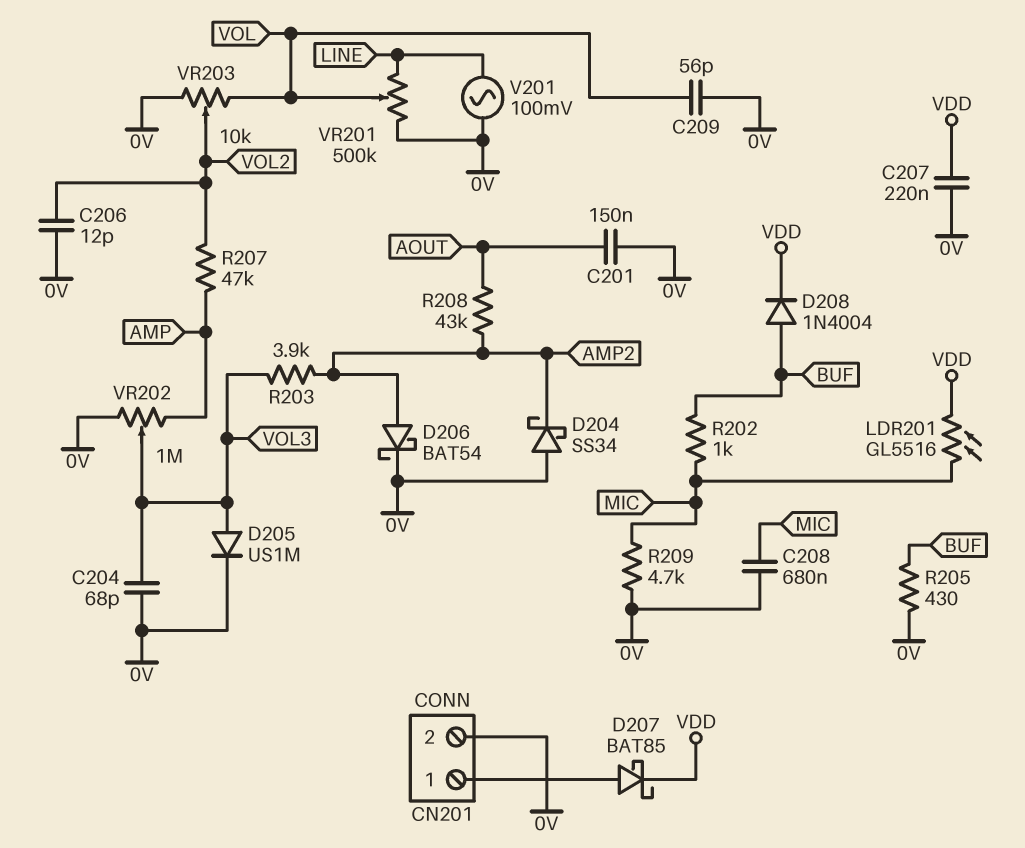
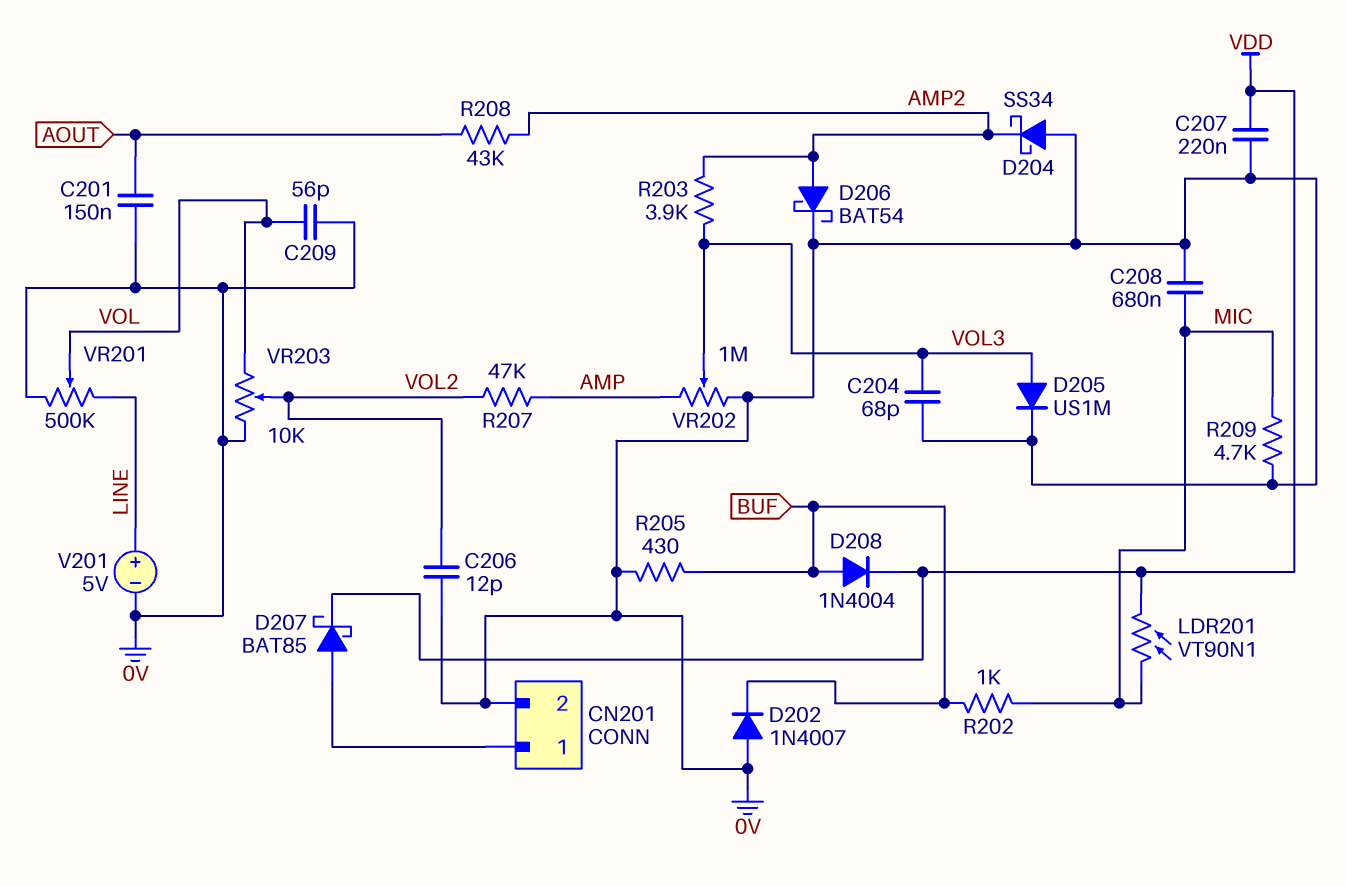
D202: none -> diode 1N4007 (A 0V, K BUF)
LDR201: GL5516 (MIC, VDD) -> VT90N1 (MIC, VDD)
V201: AC 100mV (0V, LINE) -> 5V (plus LINE, minus 0V)

